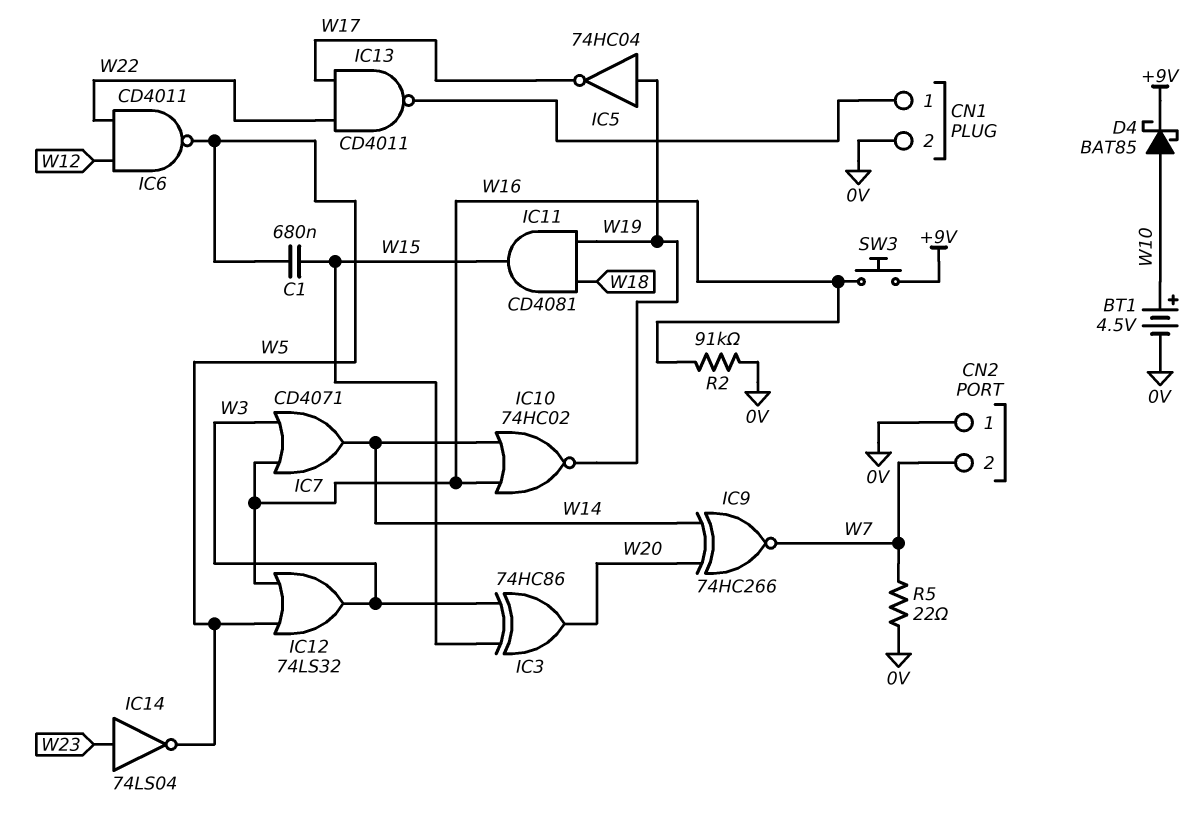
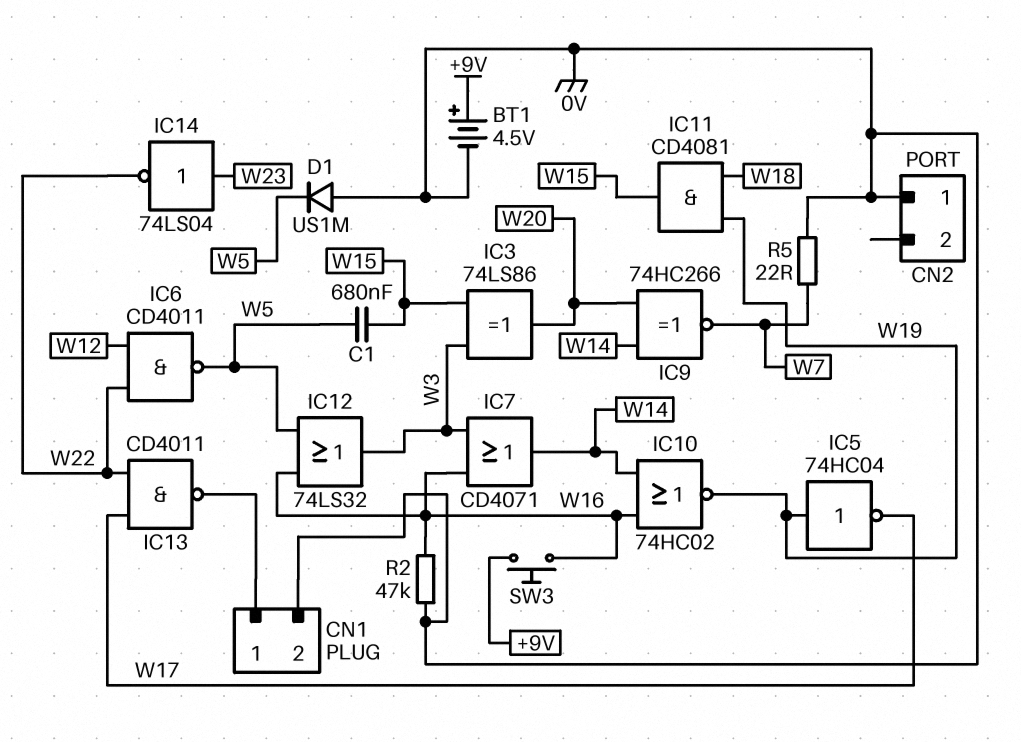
BT1: 4.5V (plus W10, minus 0V) -> 4.5V (plus +9V, minus 0V)
CN2 pin 2: W7 -> none
D1: none -> diode US1M (A 0V, K W5)
D4: schottky BAT85 (A W10, K +9V) -> none
IC3: XOR 74HC86 (in W3, in W15, out W20) -> XOR 74LS86 (in W3, in W15, out W20)
IC14: NOT 74LS04 (in W23, out W5) -> NOT 74LS04 (in W23, out W22)
R2: 91k (0V, W16) -> 47k (0V, W16)

